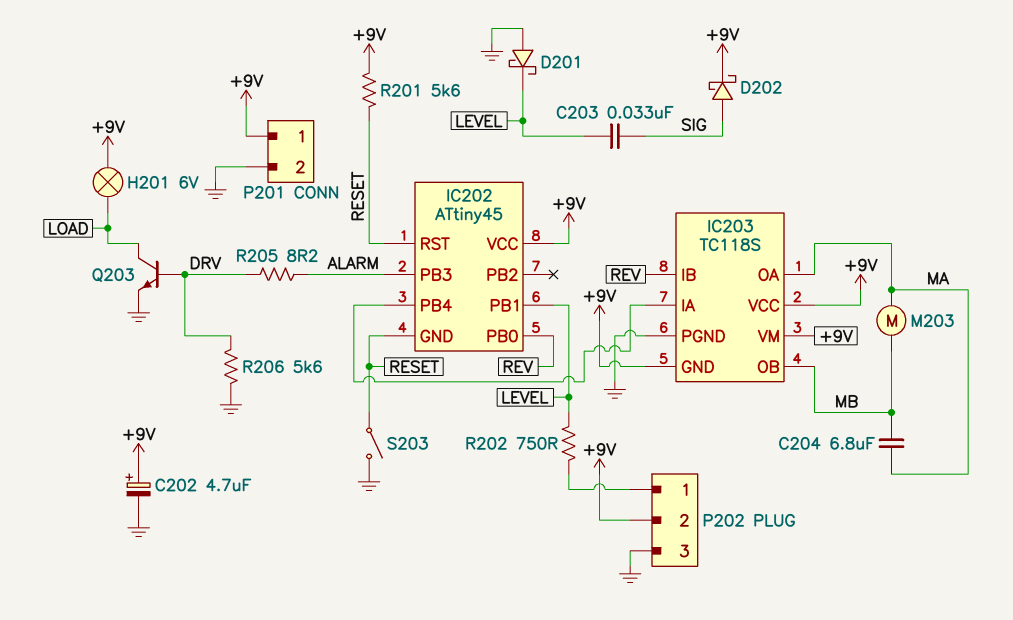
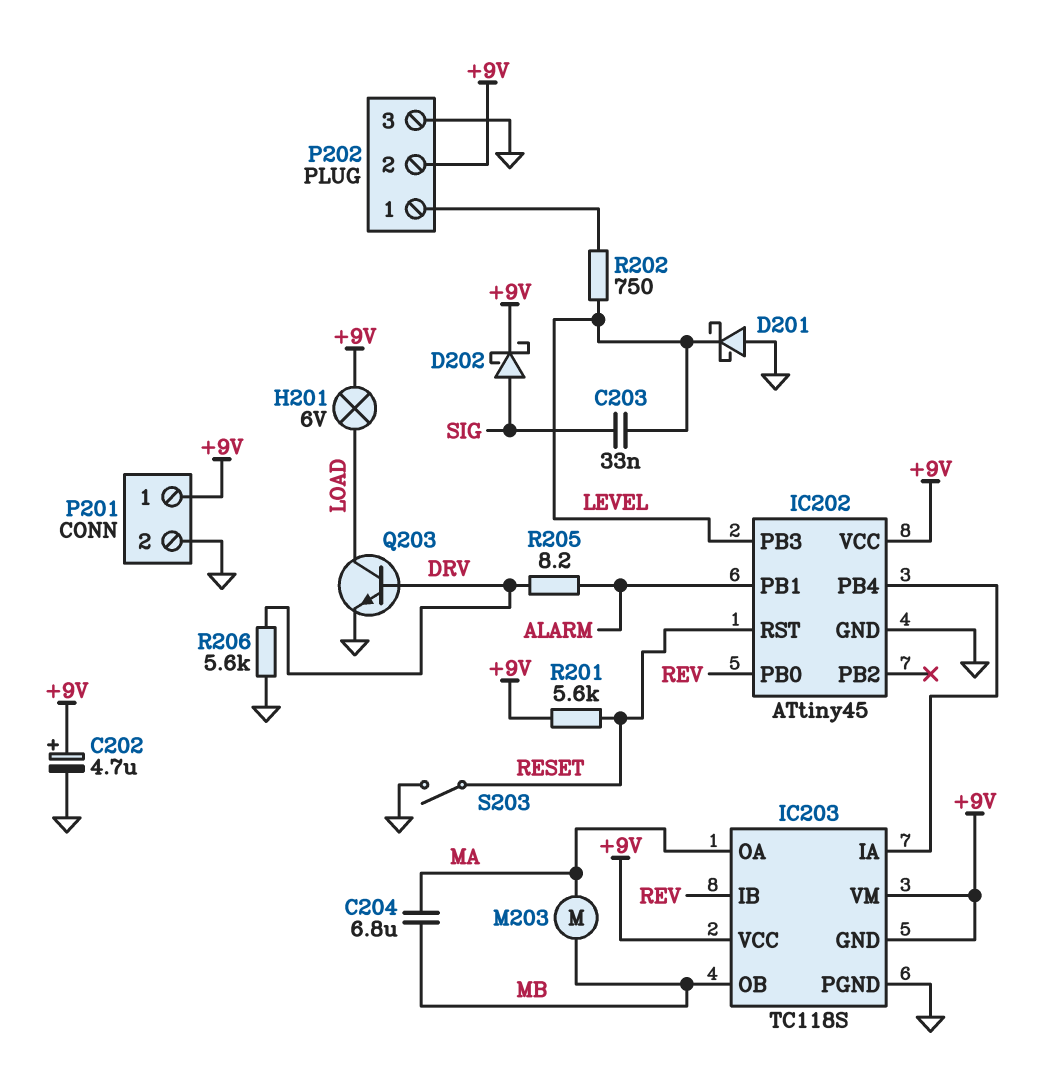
IC202 pin GND: RESET -> GND
IC202 pin PB1: LEVEL -> ALARM
IC202 pin PB3: ALARM -> LEVEL

